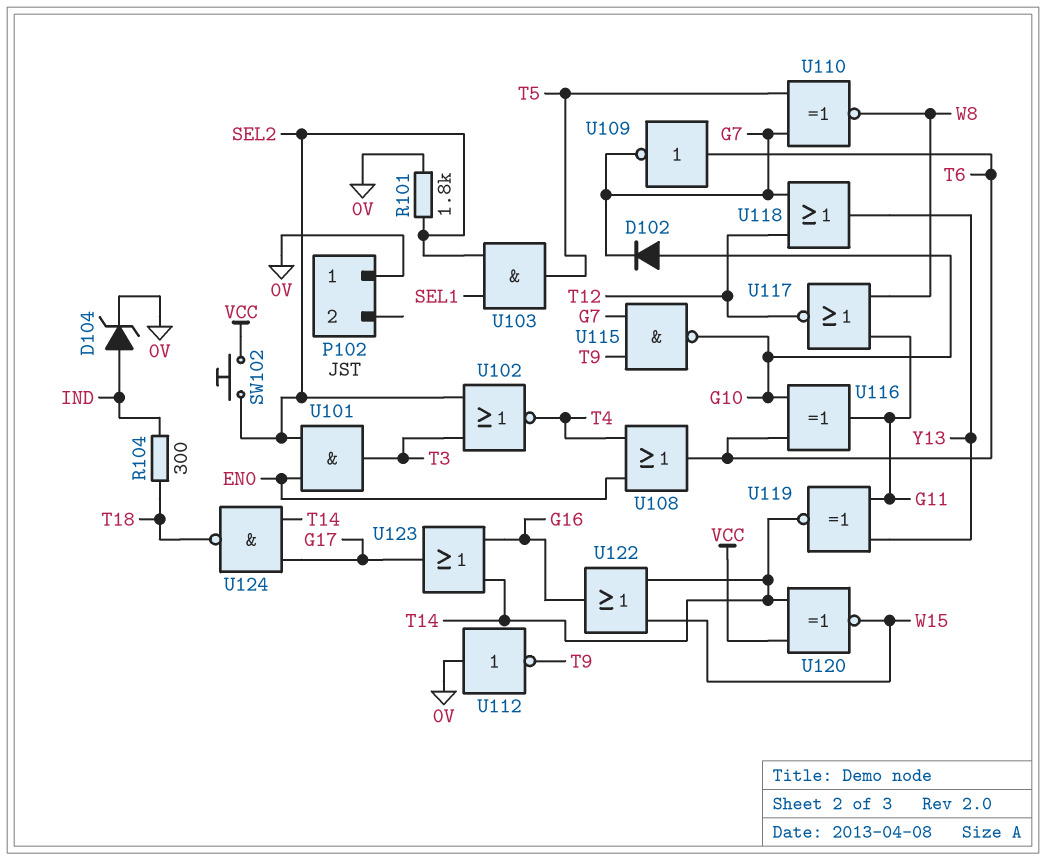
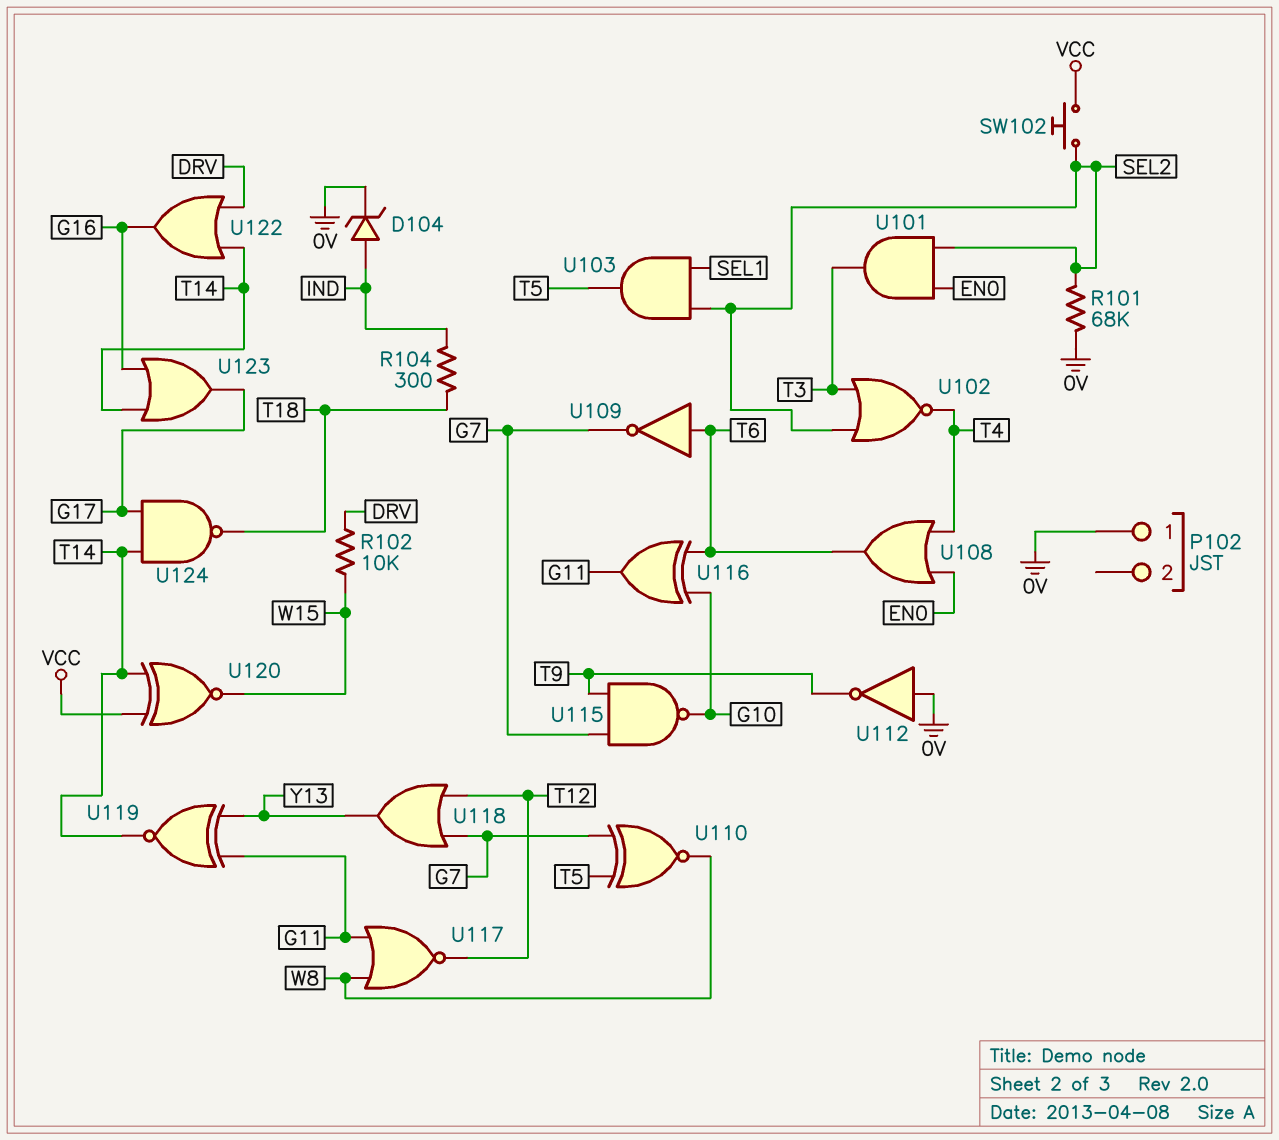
D102: diode (A G10, K G7) -> none
R101: 1.8k (0V, SEL2) -> 68k (0V, SEL2)
R102: none -> 10k (DRV, W15)
U122: OR (in T14, in W15, out G16) -> OR (in DRV, in T14, out G16)

